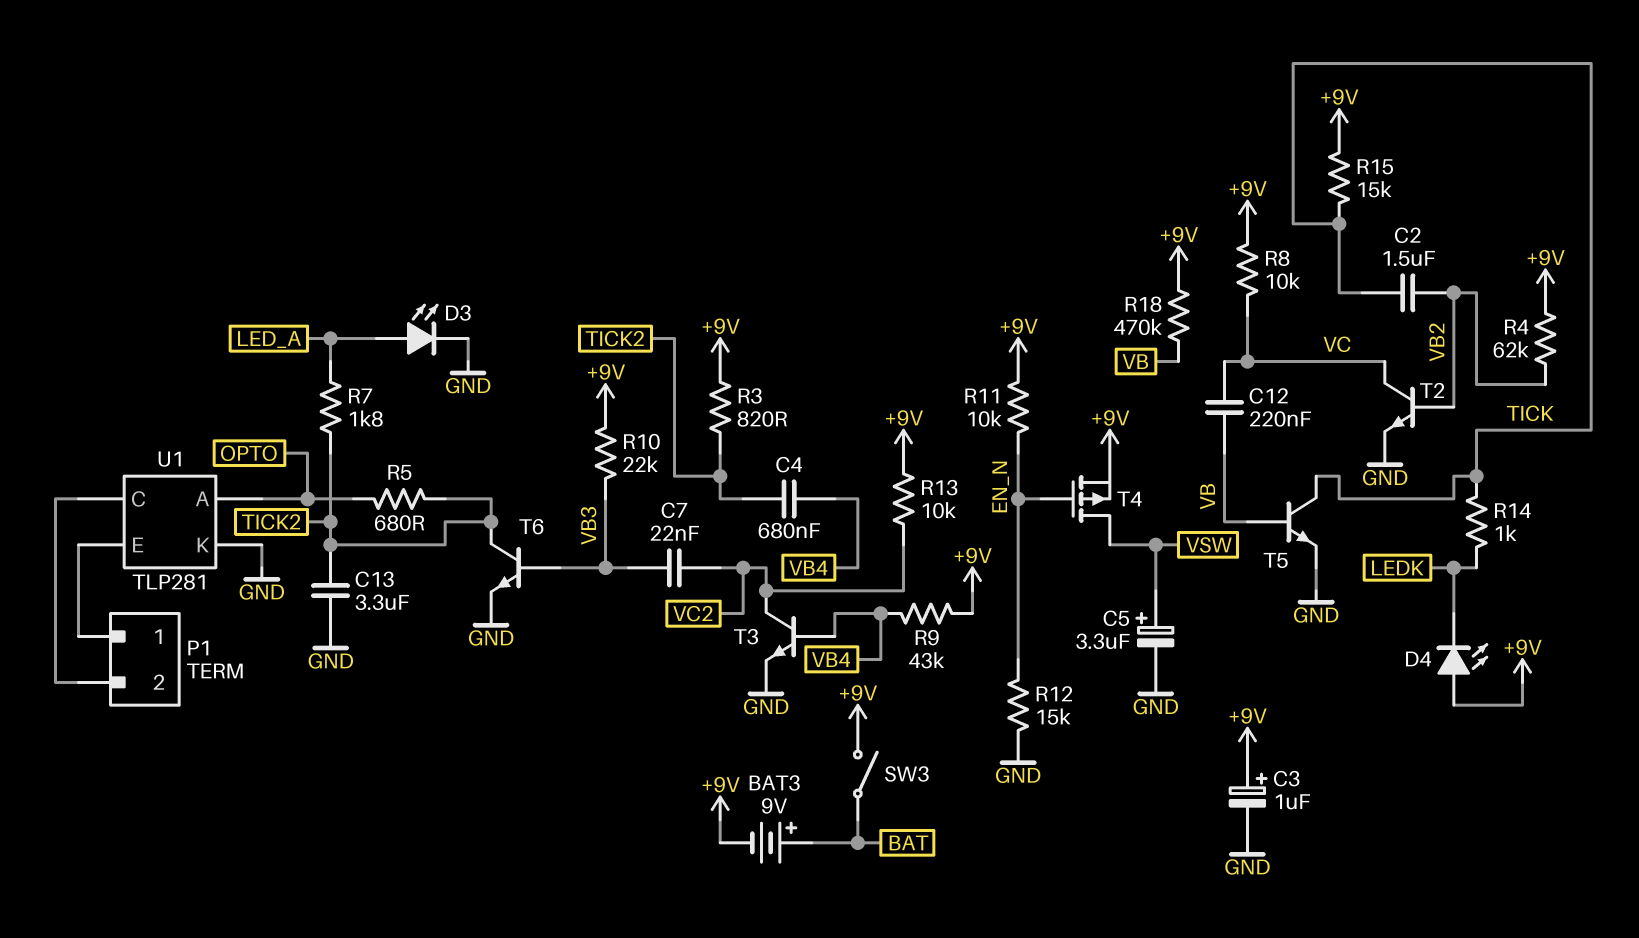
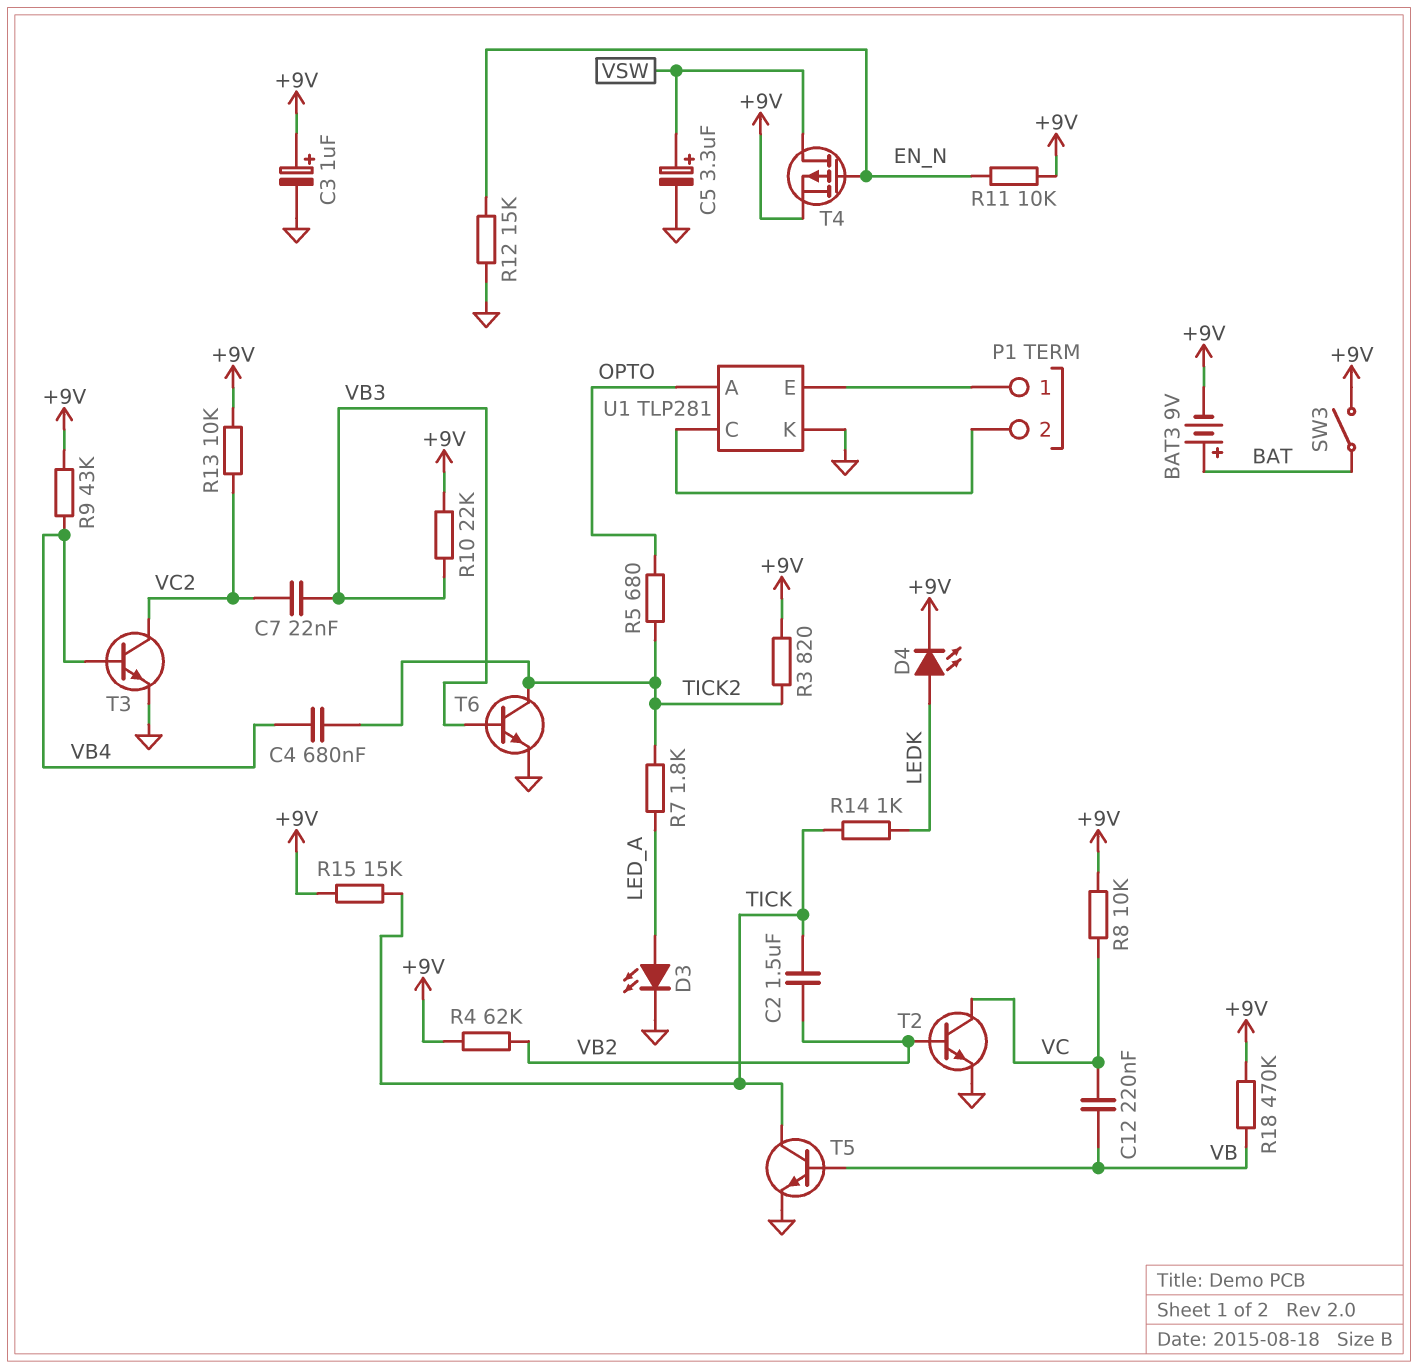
C13: 3.3uF (GND, TICK2) -> none
D4: LED (A +9V, K LEDK) -> LED (A LEDK, K +9V)

